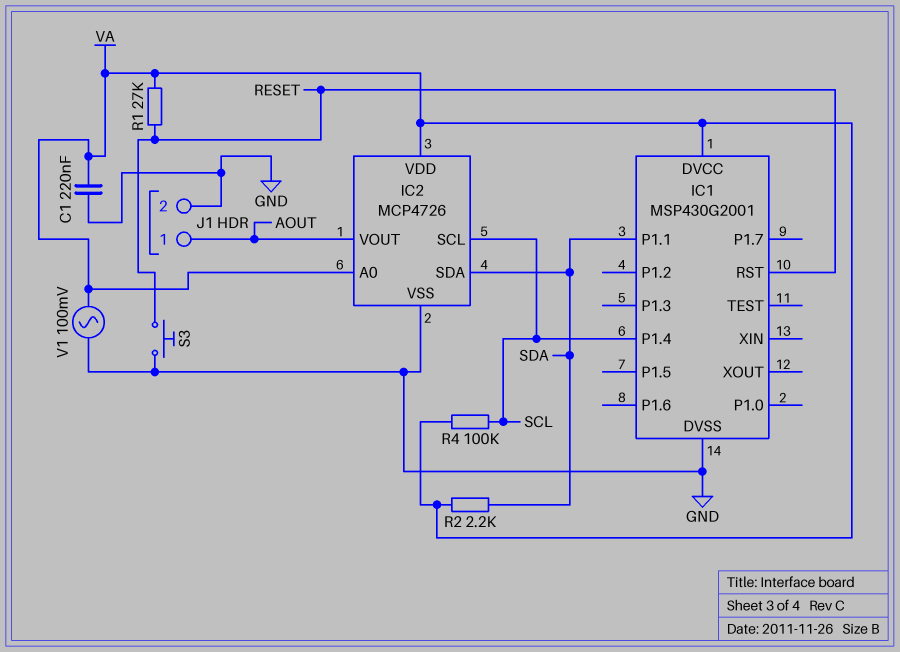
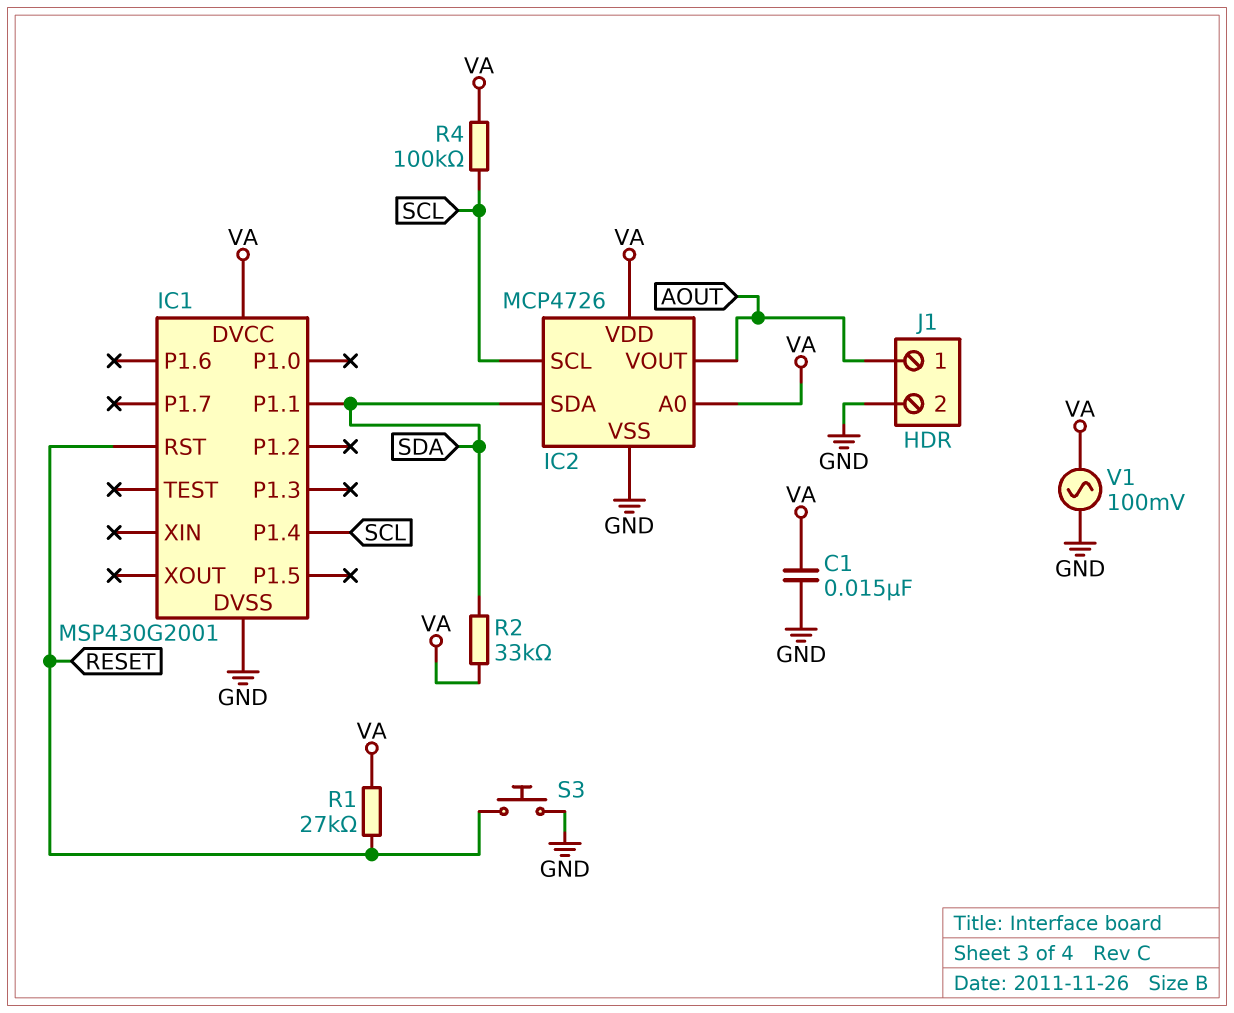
C1: 220nF (GND, VA) -> 15nF (GND, VA)
R2: 2.2k (SDA, VA) -> 33k (SDA, VA)

